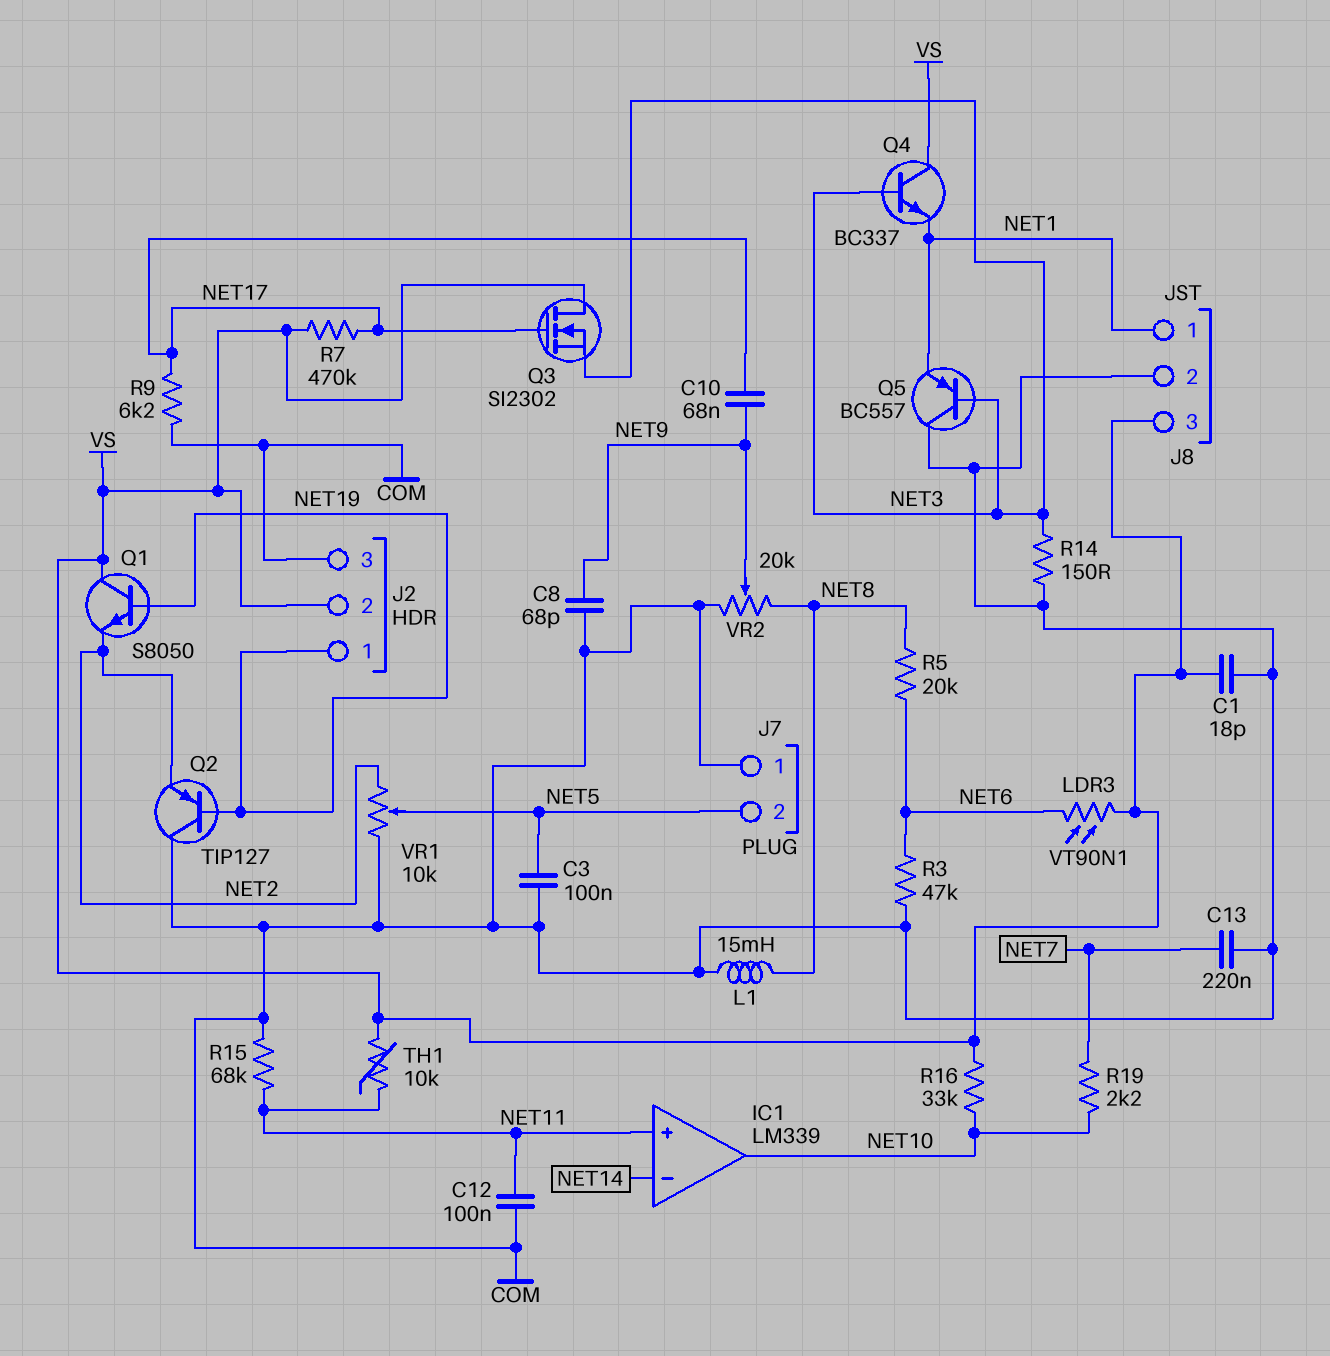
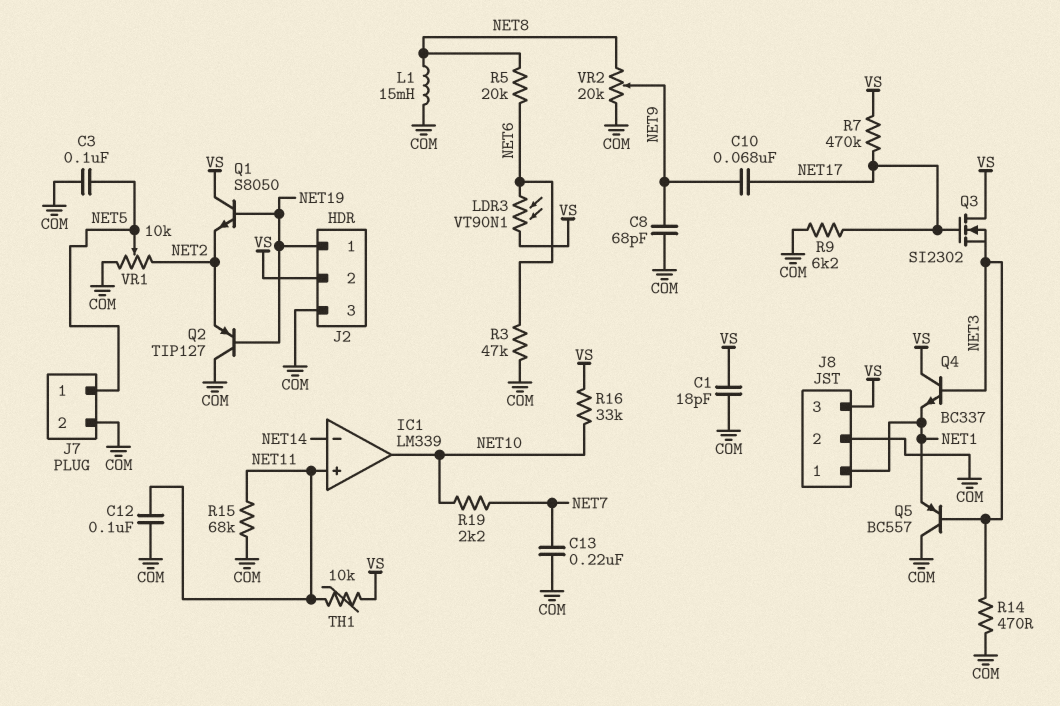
J7 pin 1: COM -> NET5
J7 pin 2: NET5 -> COM
R14: 150 (COM, NET3) -> 470 (COM, NET3)

